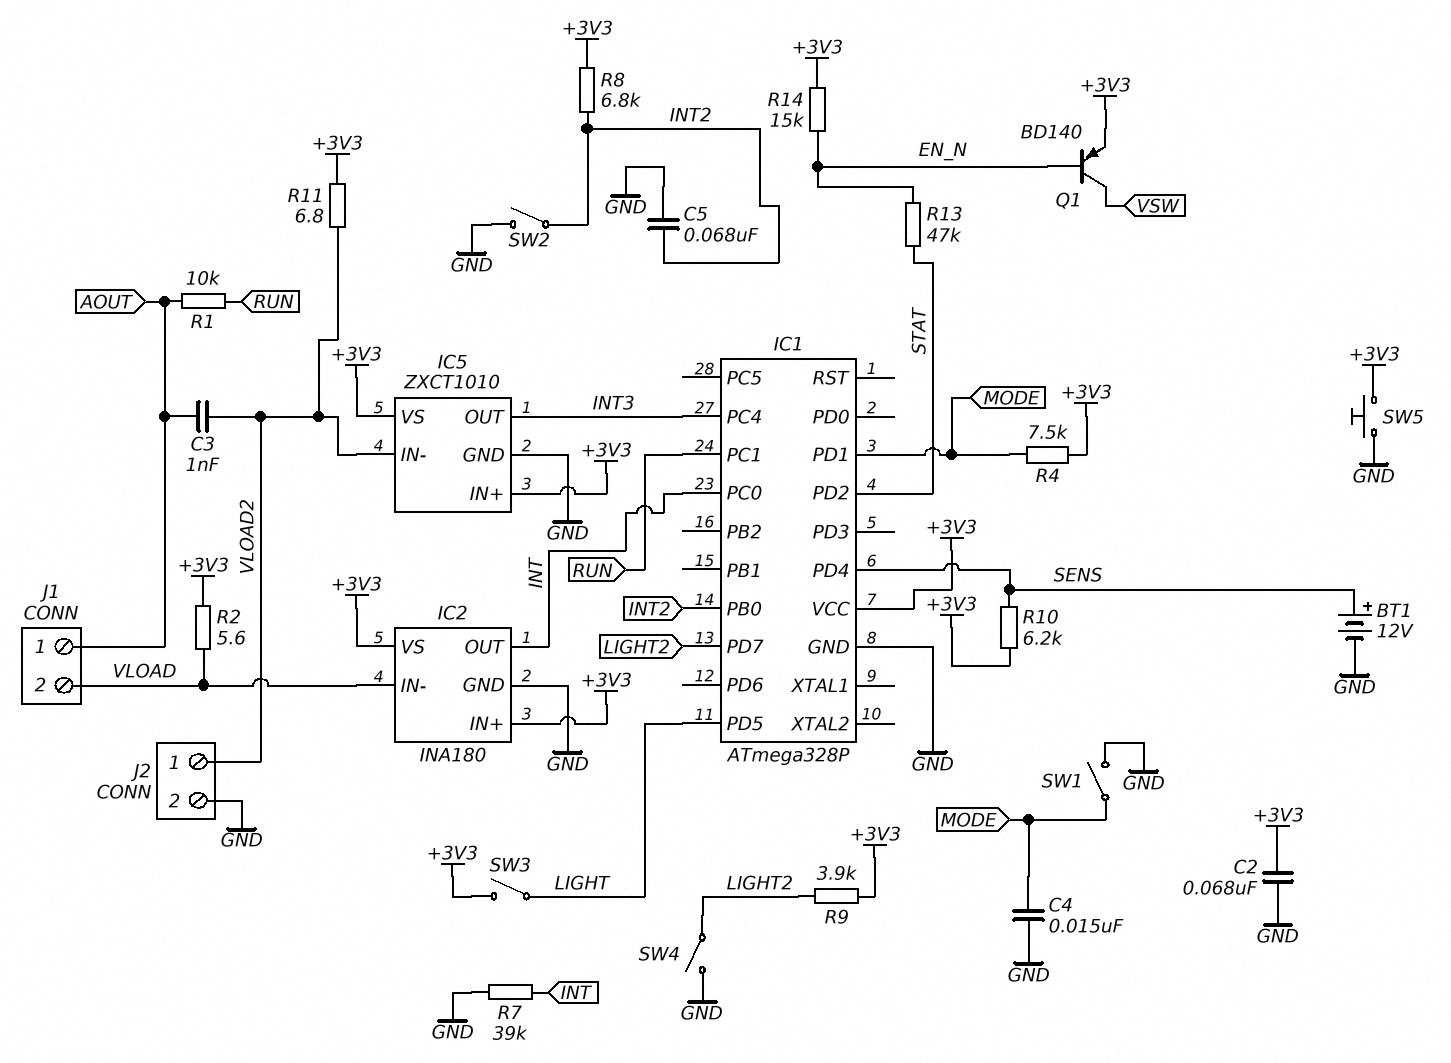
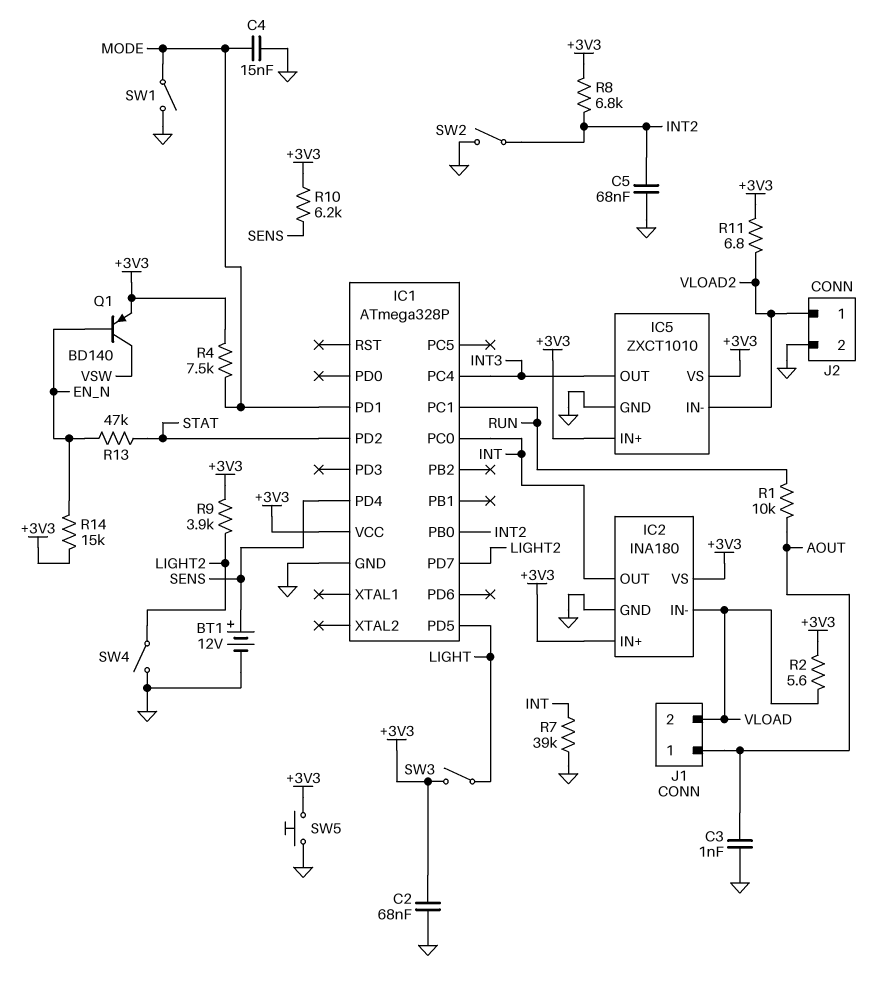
C3: 1nF (AOUT, VLOAD2) -> 1nF (AOUT, GND)

